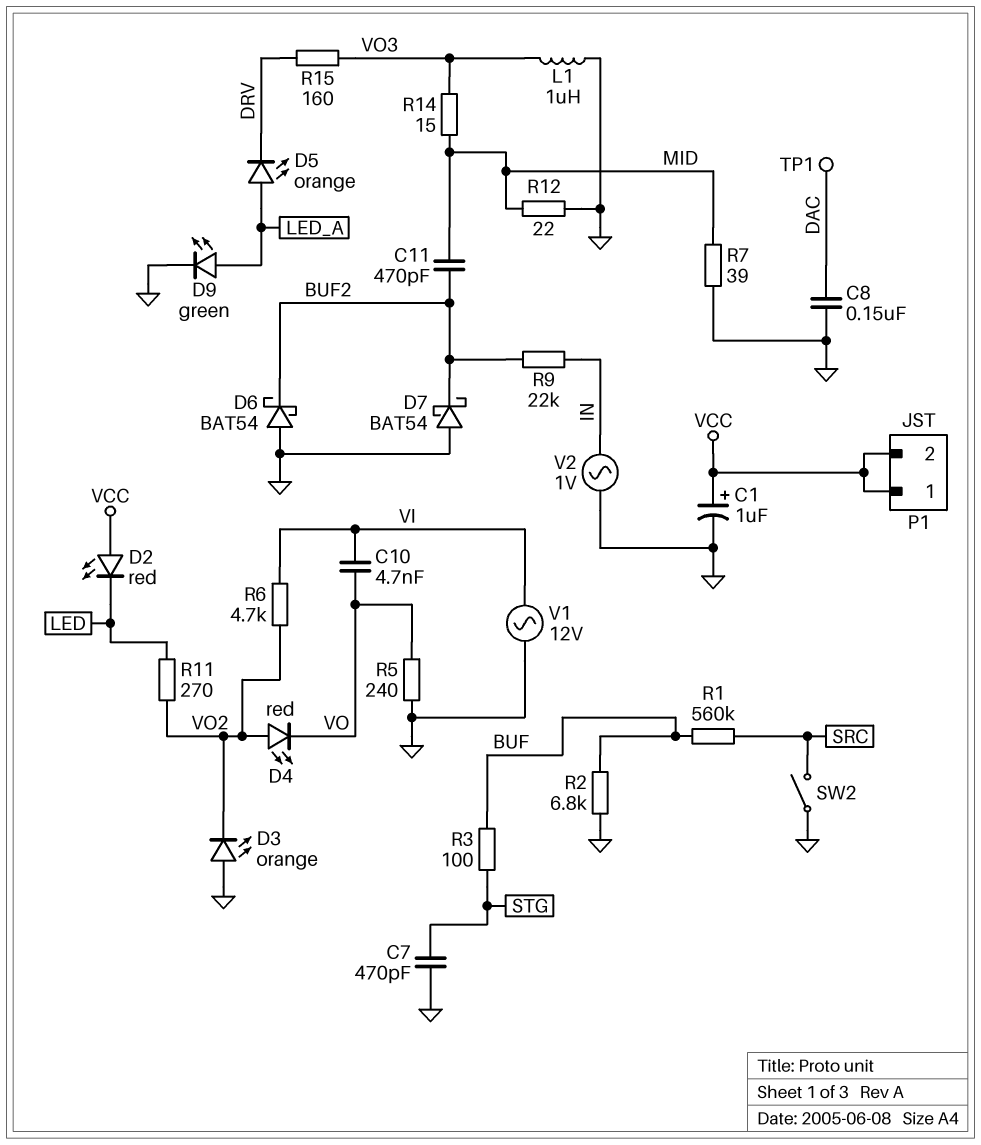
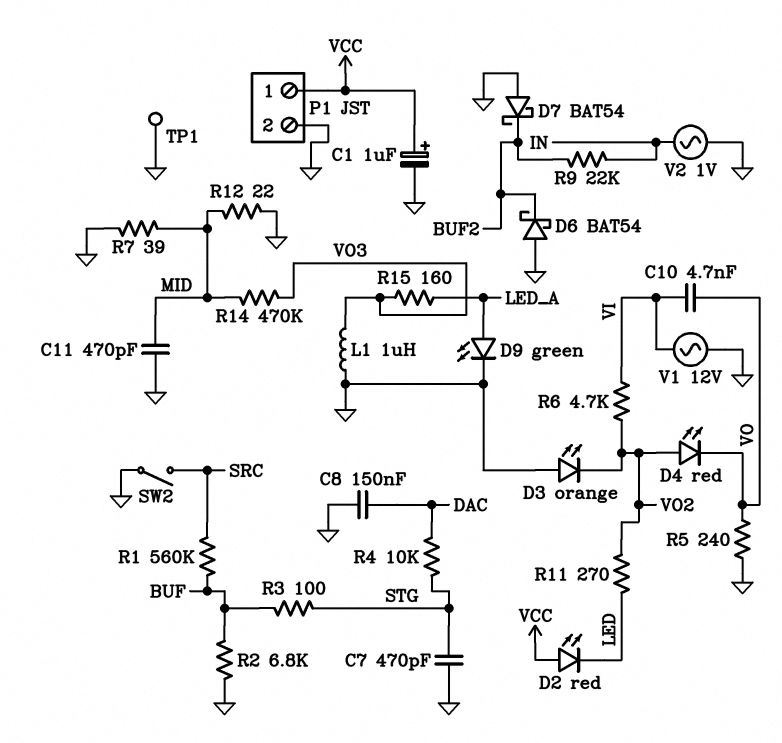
C11: 470pF (BUF2, MID) -> 470pF (GND, MID)
D5: LED orange (A LED_A, K DRV) -> none
P1 pin 2: VCC -> GND
R4: none -> 10k (DAC, STG)
R14: 15 (MID, VO3) -> 470k (MID, VO3)
R15: 160 (DRV, VO3) -> 160 (LED_A, VO3)
TP1: test point (DAC) -> test point (GND)

